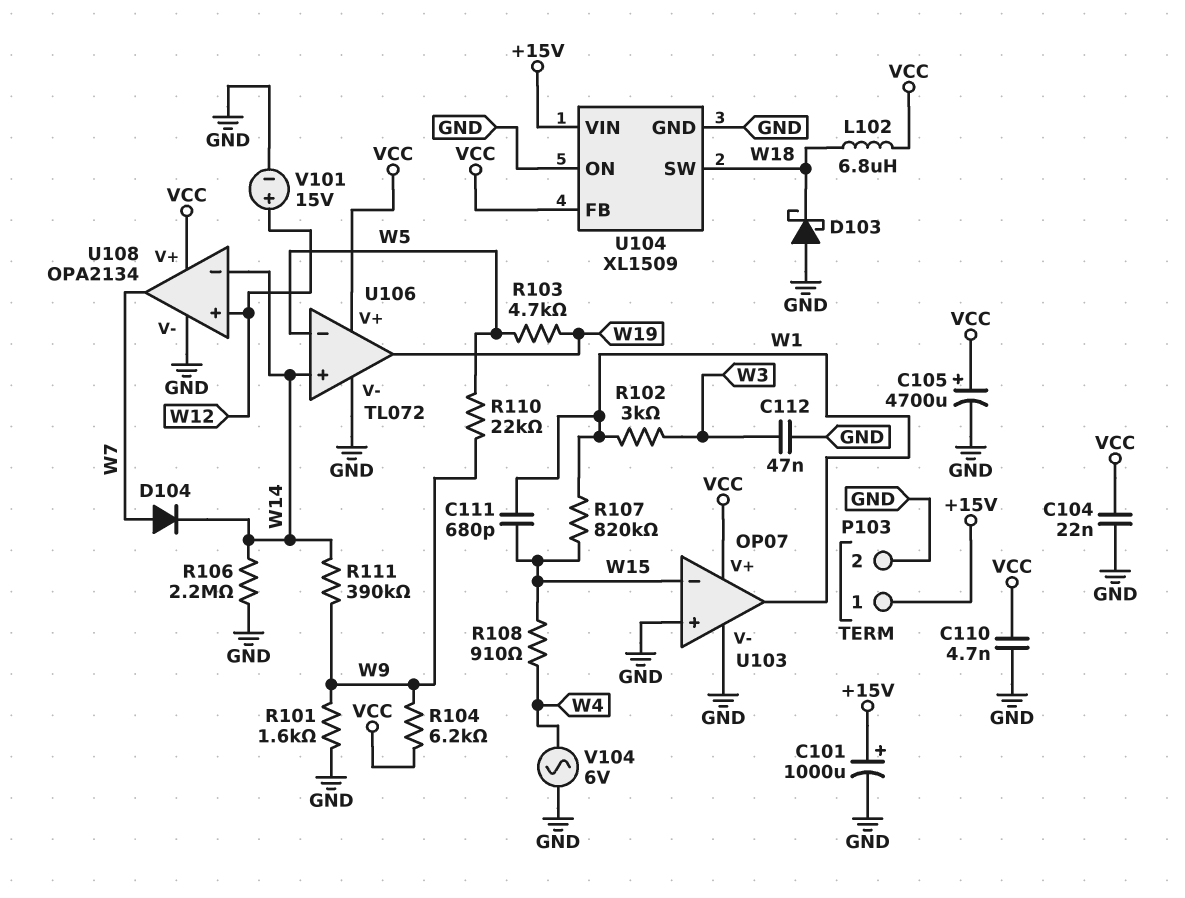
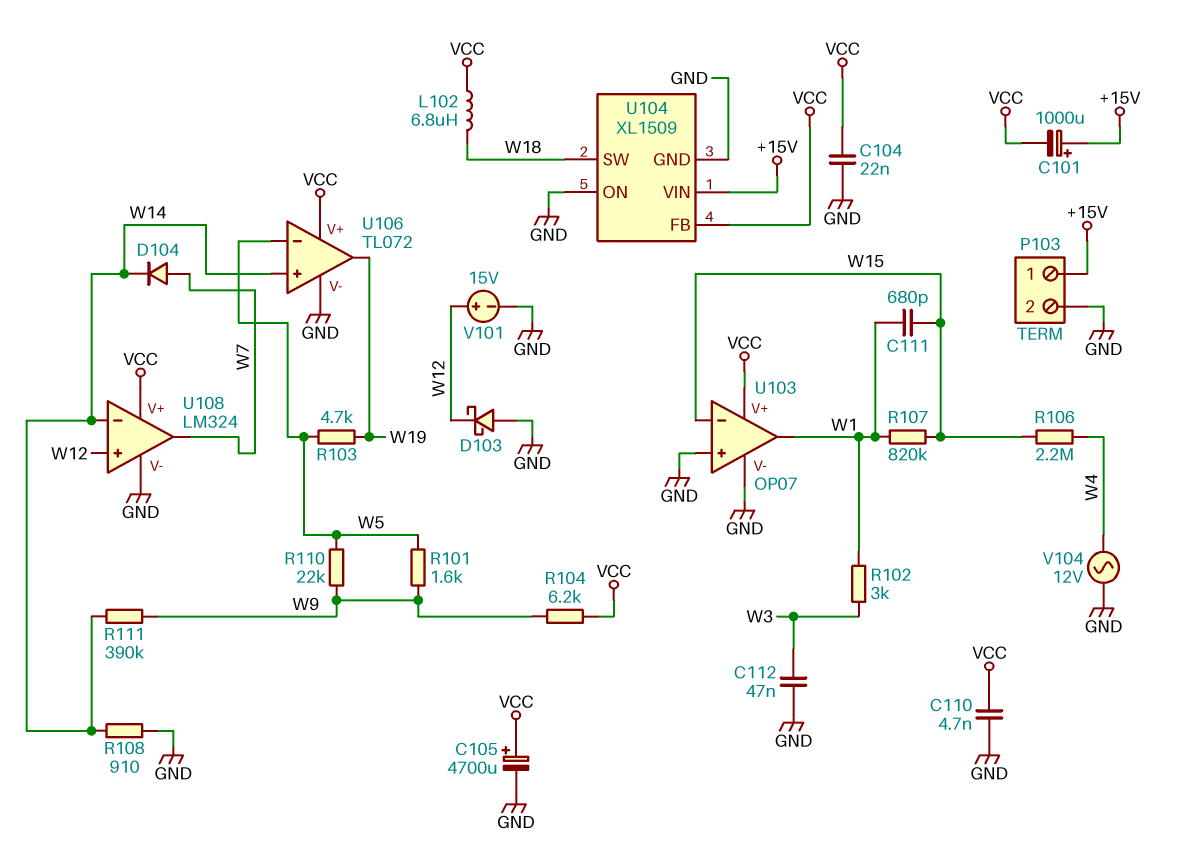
C101: 1000uF (plus +15V, minus GND) -> 1000uF (plus +15V, minus VCC)
D103: schottky (A GND, K W18) -> schottky (A GND, K W12)
R101: 1.6k (GND, W9) -> 1.6k (W5, W9)
R106: 2.2M (GND, W14) -> 2.2M (W4, W15)
R108: 910 (W4, W15) -> 910 (GND, W14)
U108: OPA2134 -> LM324
V104: AC 6V (GND, W4) -> AC 12V (GND, W4)

